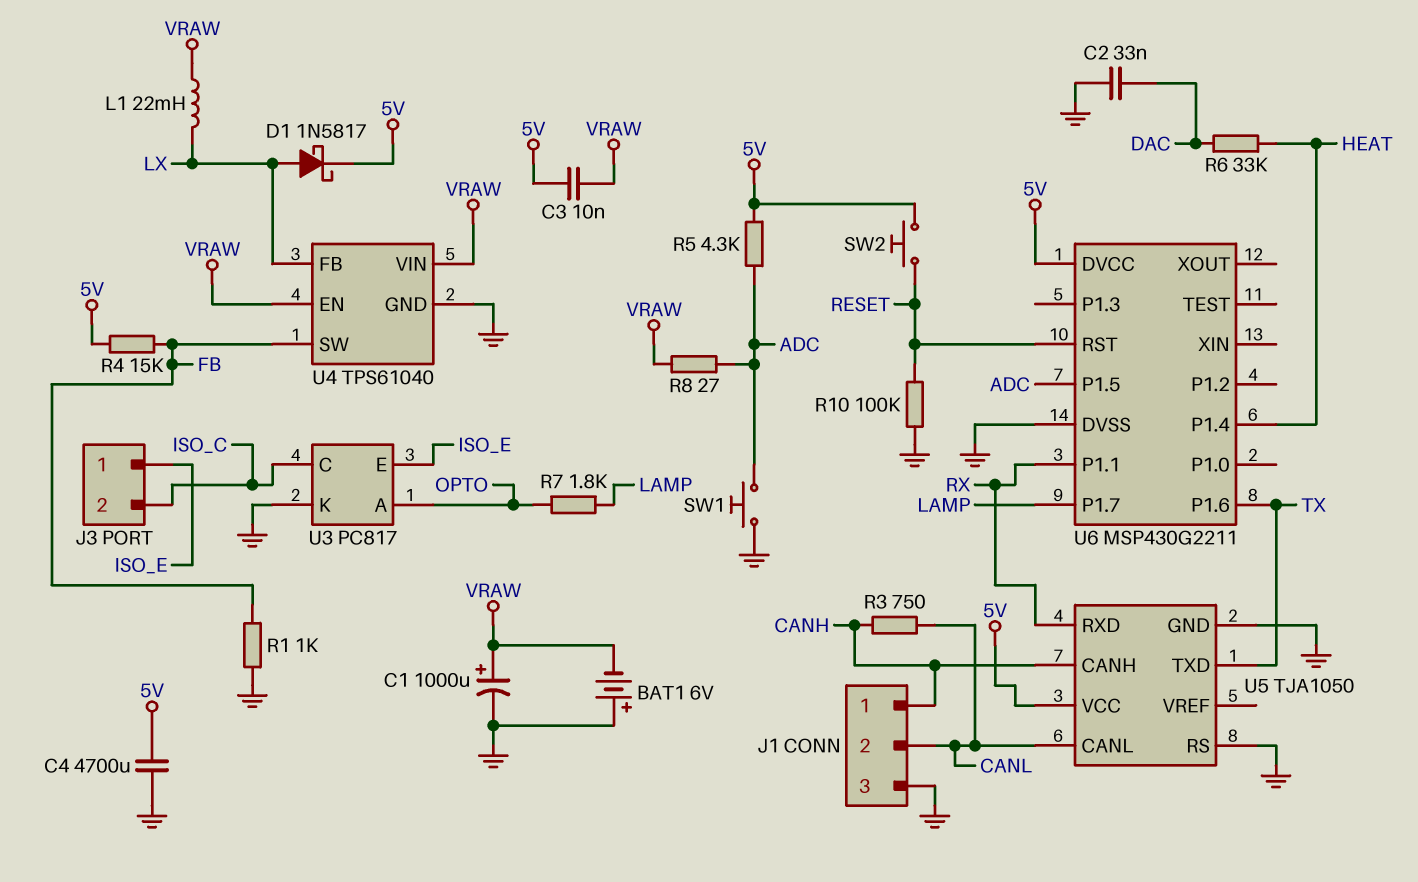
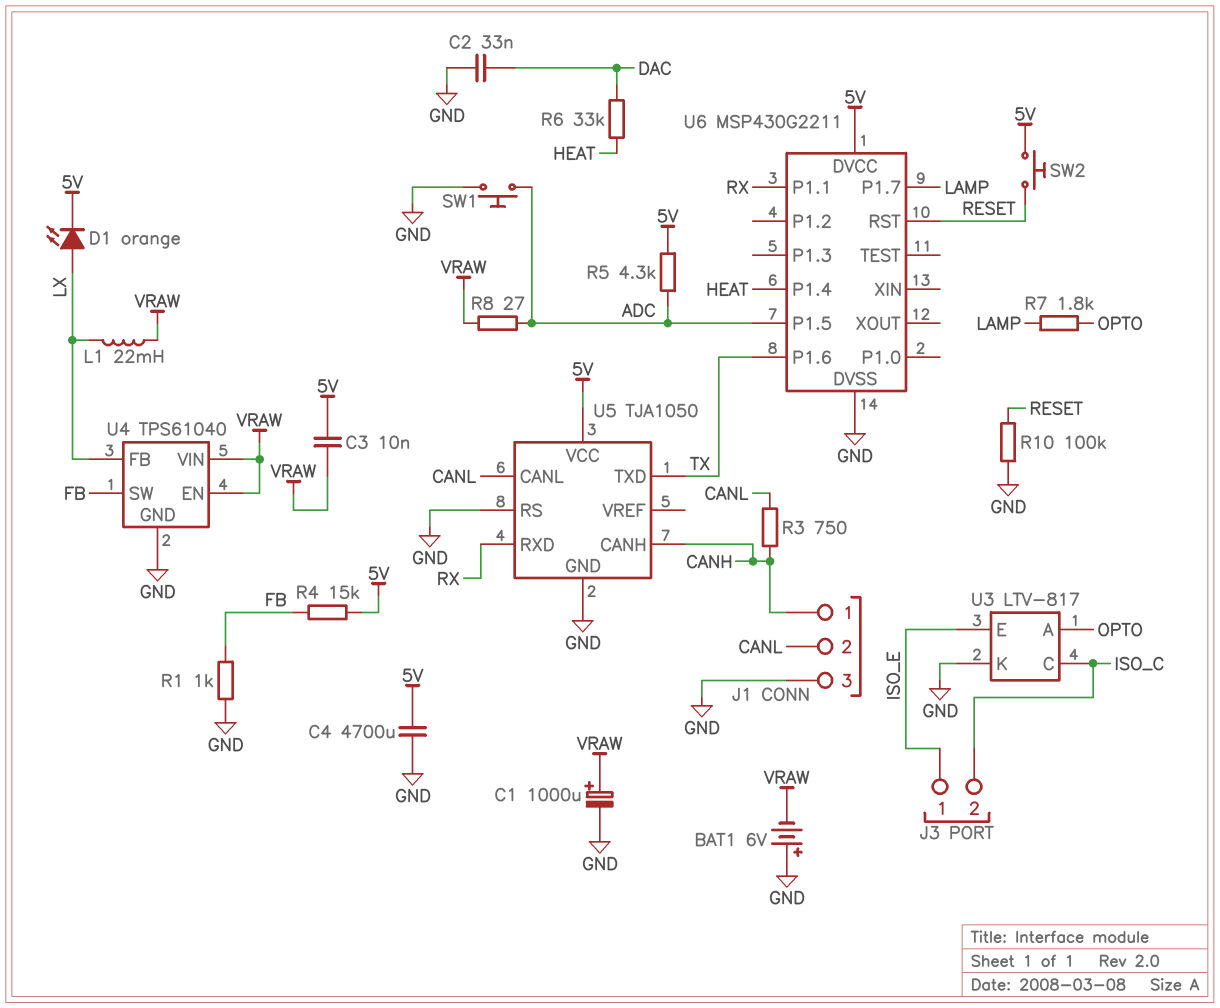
D1: schottky 1N5817 (A LX, K 5V) -> LED orange (A LX, K 5V)
U3: PC817 -> LTV-817

